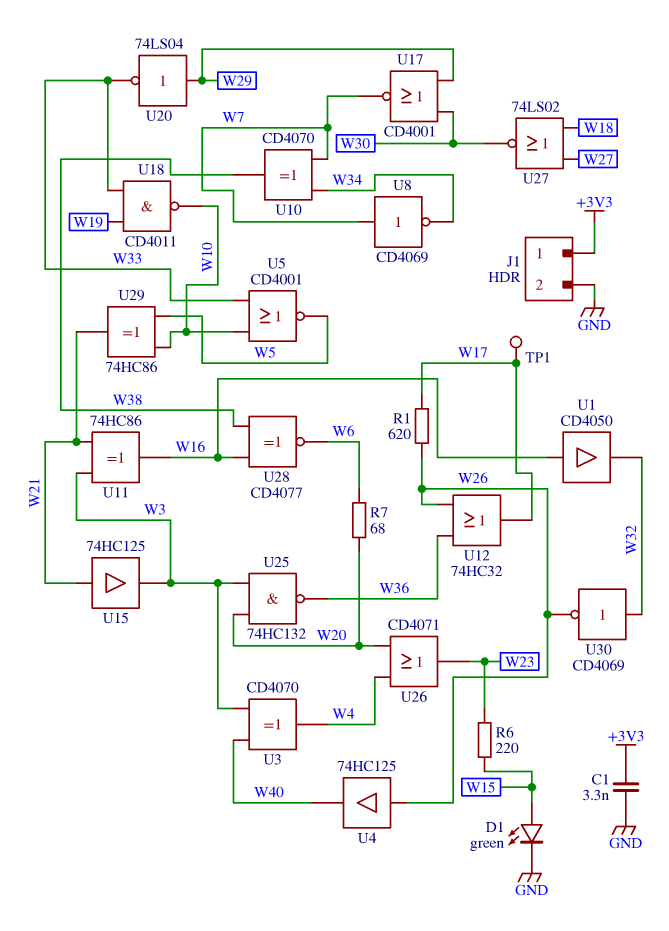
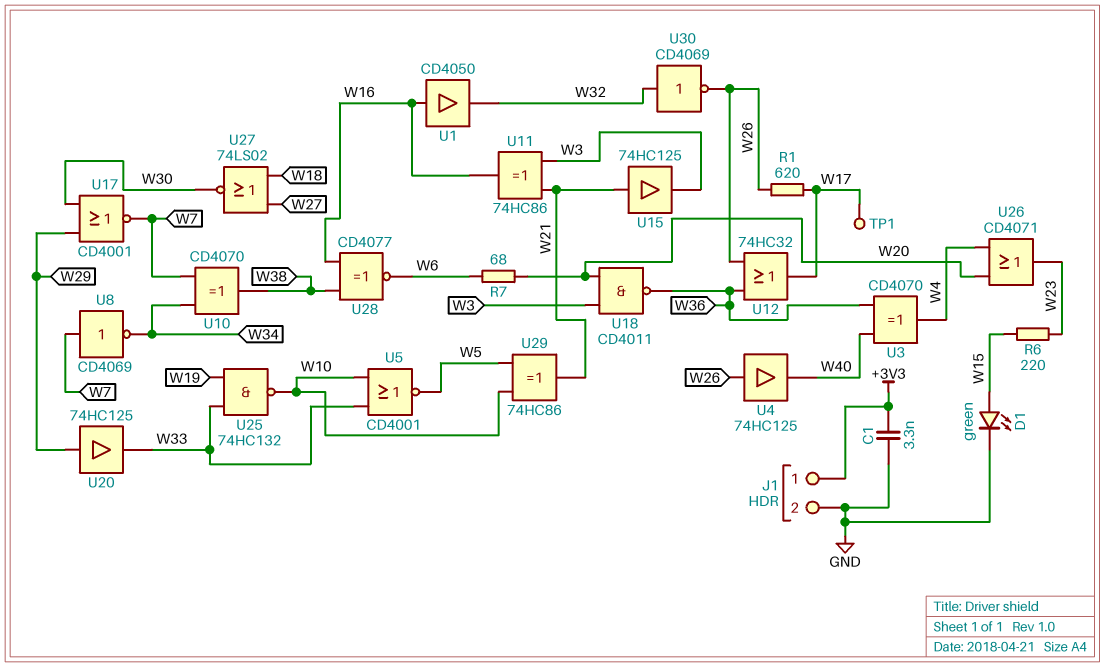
U3: XOR CD4070 (in W3, in W40, out W4) -> XOR CD4070 (in W36, in W40, out W4)
U18: NAND CD4011 (in W19, in W33, out W10) -> NAND CD4011 (in W3, in W20, out W36)
U20: NOT 74LS04 (in W29, out W33) -> buffer 74HC125 (in W29, out W33)
U25: NAND 74HC132 (in W3, in W20, out W36) -> NAND 74HC132 (in W19, in W33, out W10)

